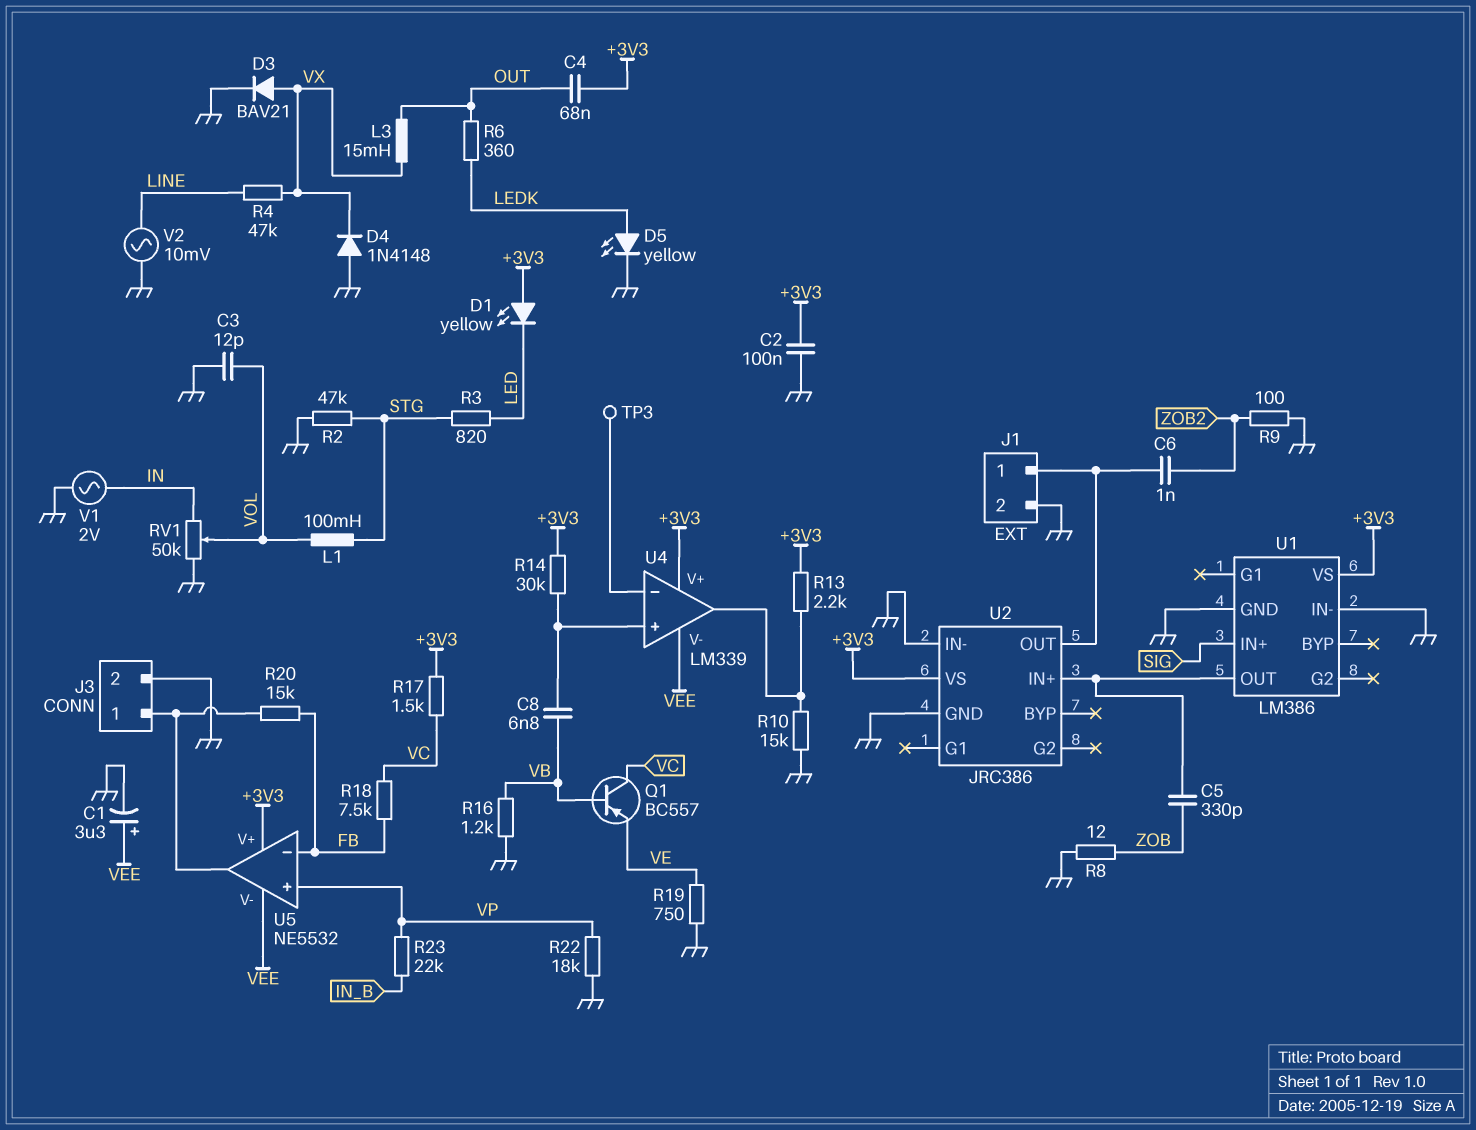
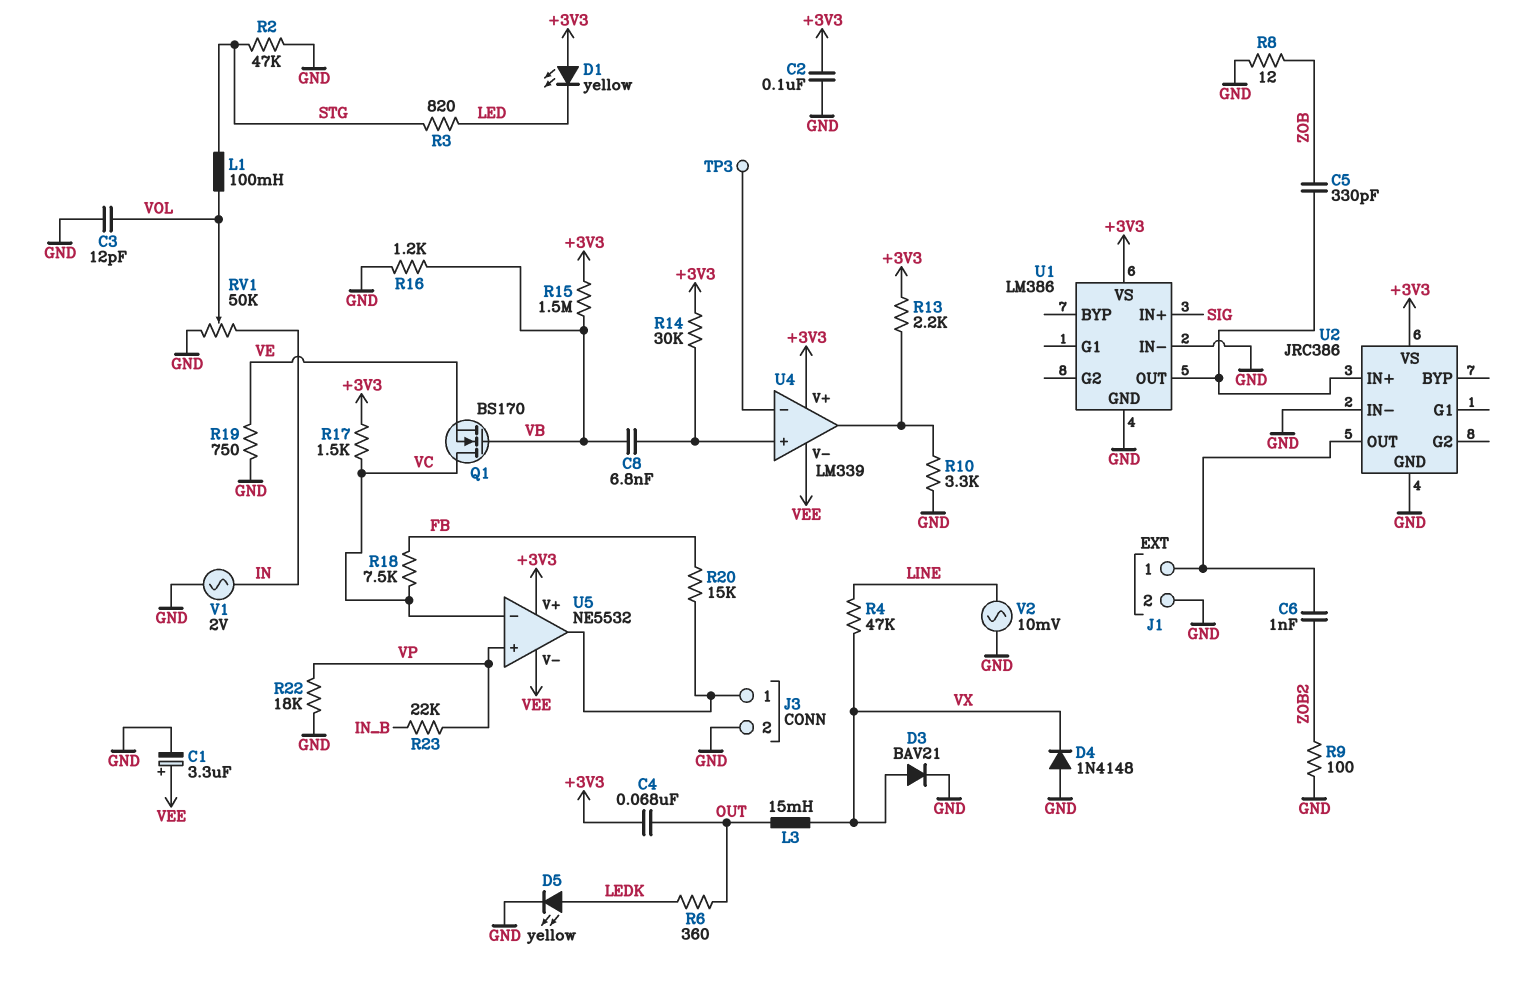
Q1: PNP BC557 (B VB, C VC, E VE) -> NMOS BS170 (G VB, D VC, S VE)
R10: 15k (GND, U4/out) -> 3.3k (GND, U4/out)
R15: none -> 1.5M (+3V3, VB)
U5 pin in-: FB -> VC

